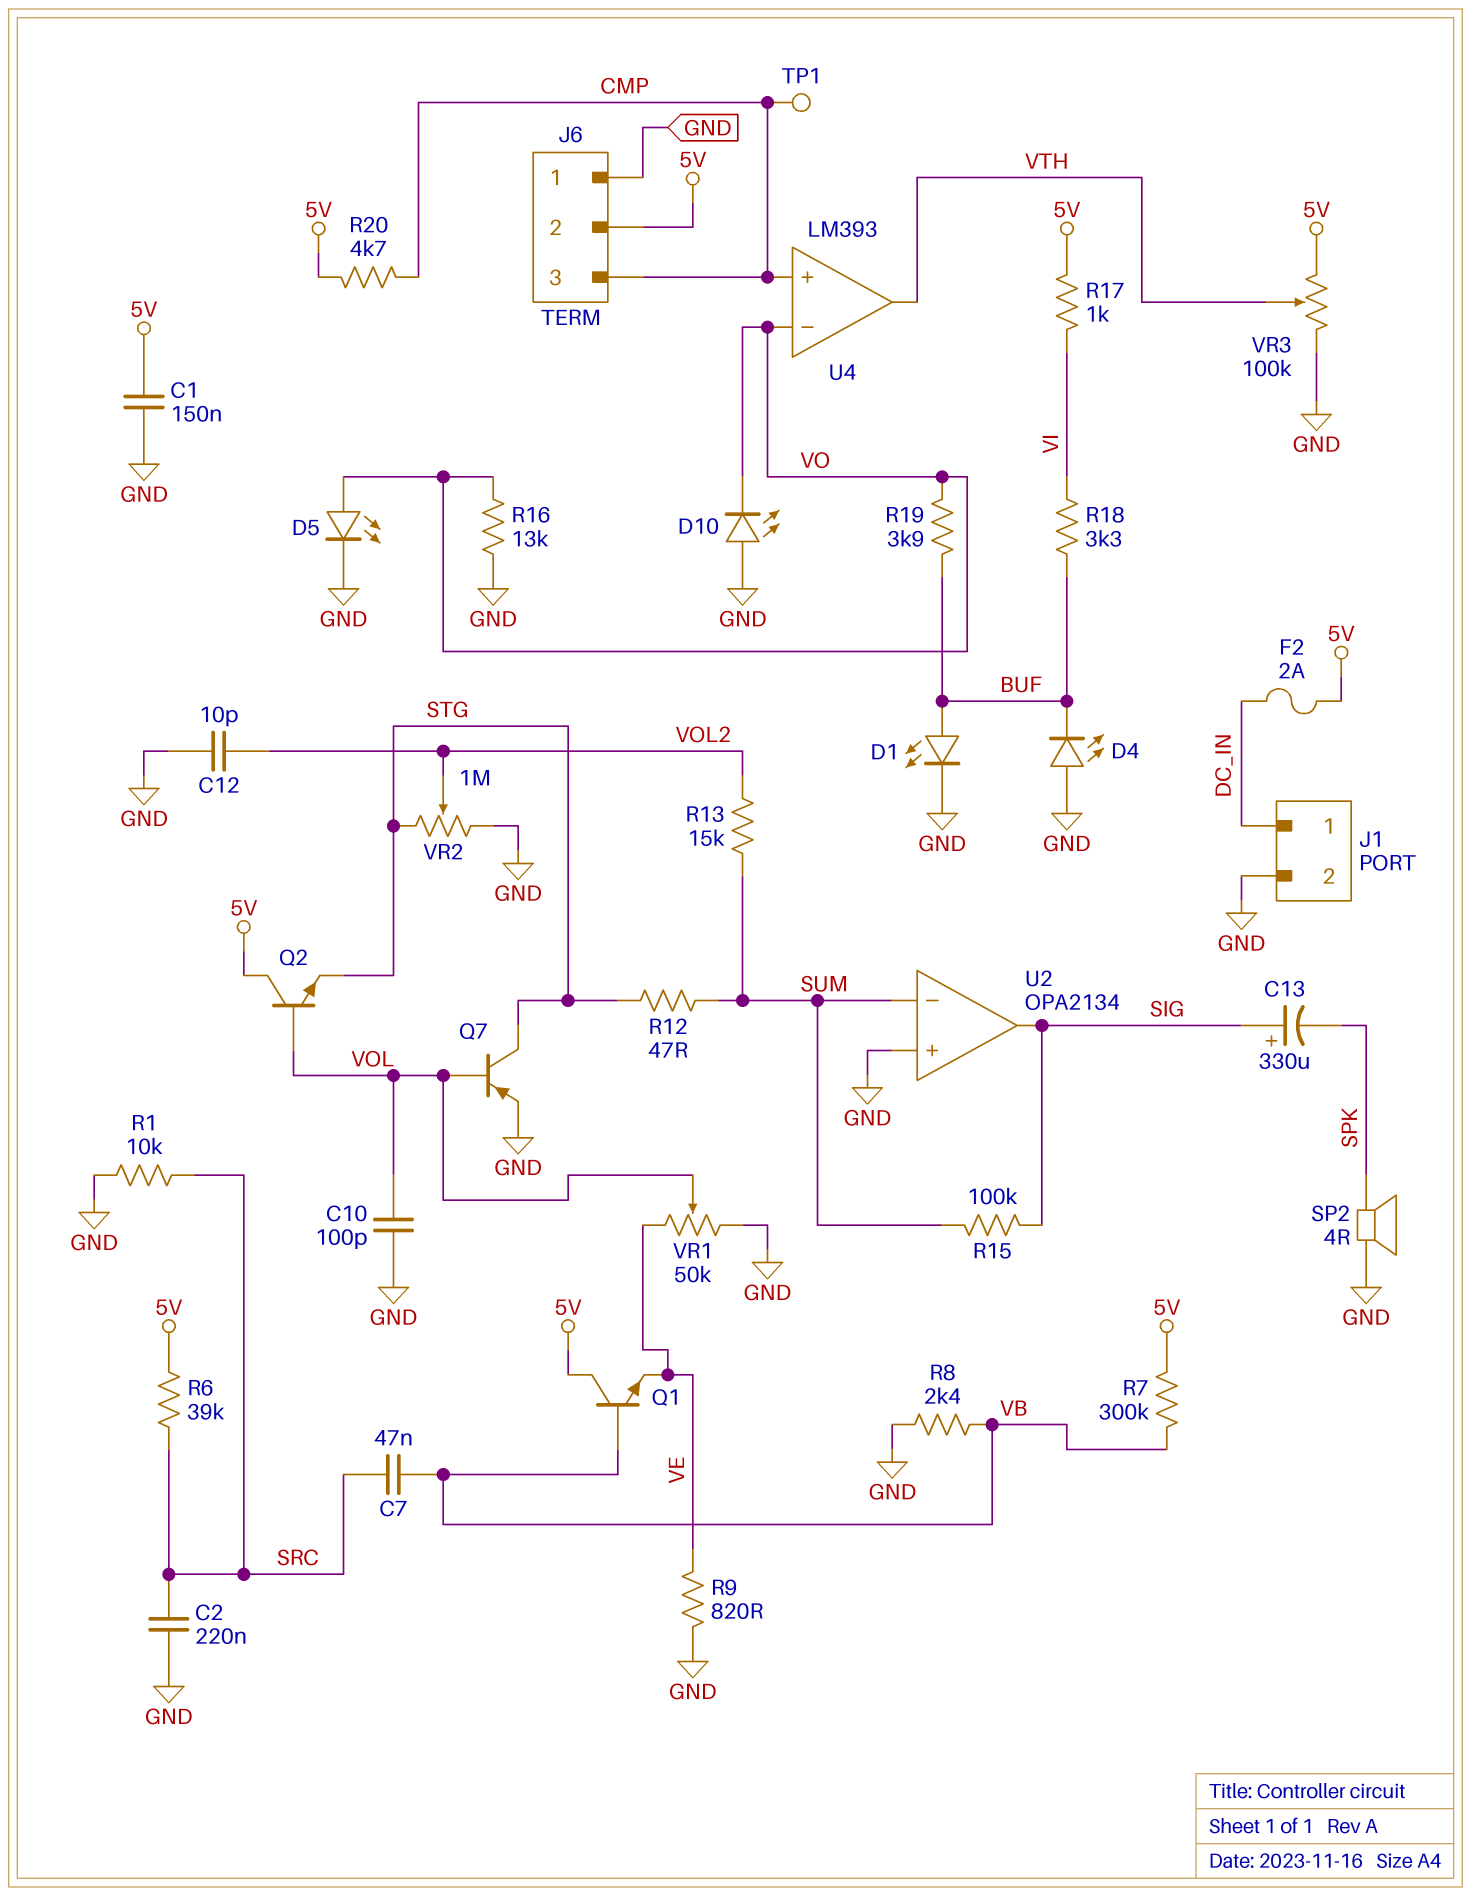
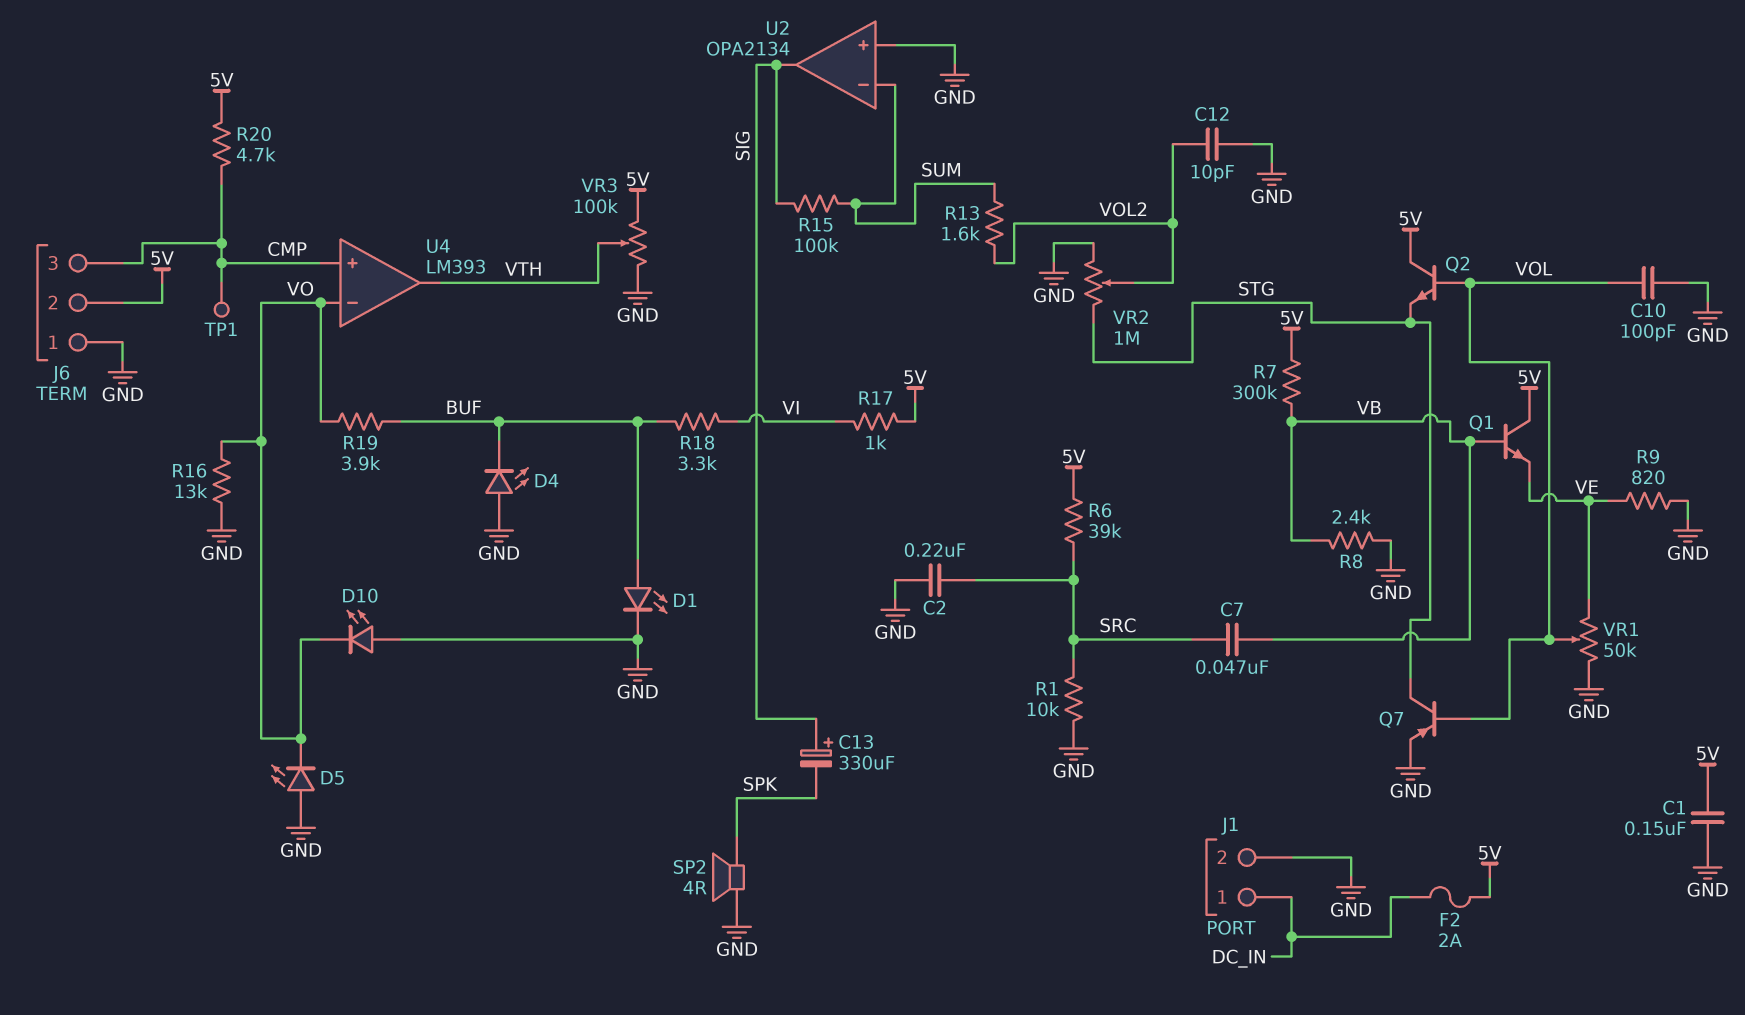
D5: LED (A VO, K GND) -> LED (A GND, K VO)
R12: 47 (STG, SUM) -> none
R13: 15k (SUM, VOL2) -> 1.6k (SUM, VOL2)

